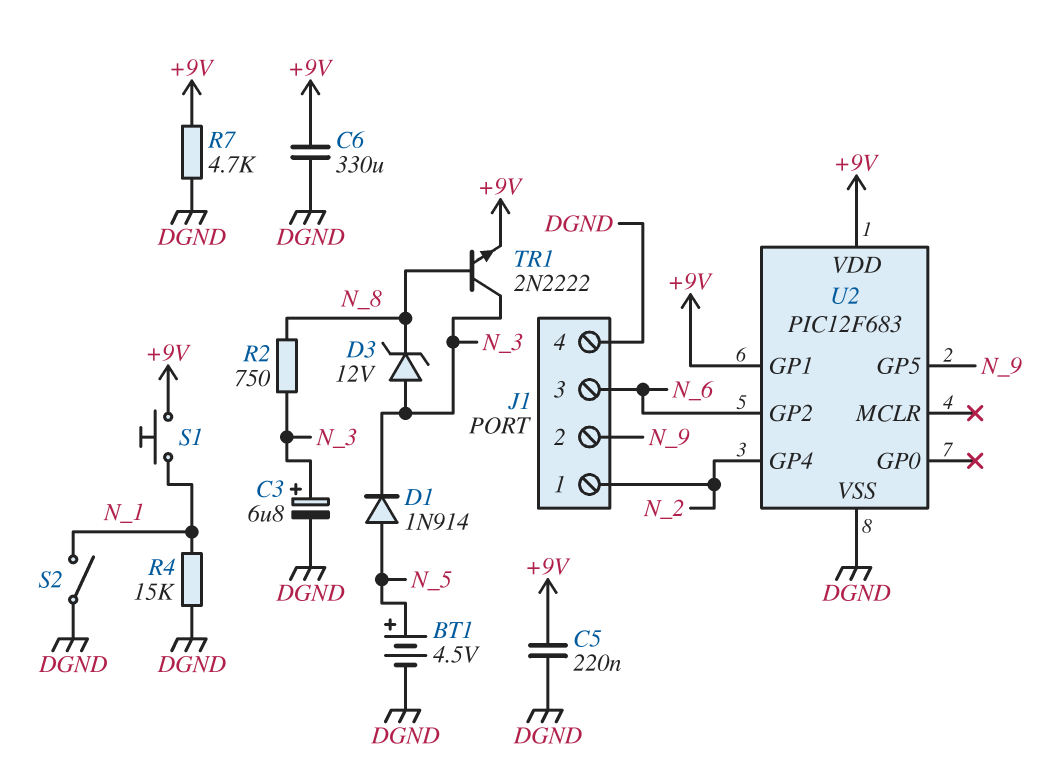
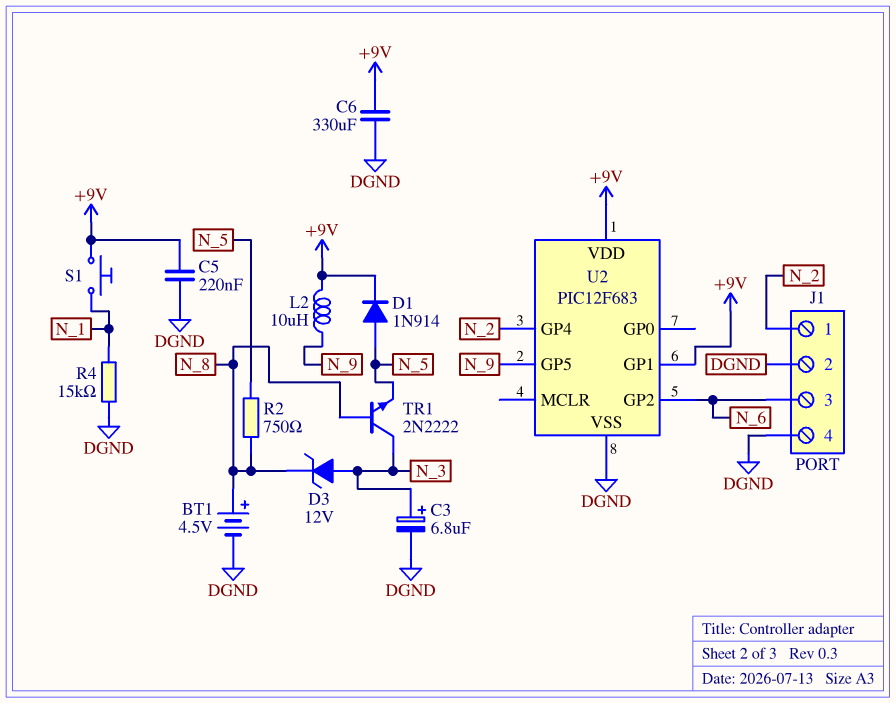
BT1: 4.5V (plus N_5, minus DGND) -> 4.5V (plus N_8, minus DGND)
D1: diode 1N914 (A N_5, K N_3) -> diode 1N914 (A N_5, K +9V)
J1 pin 2: N_9 -> DGND
L2: none -> 10uH (+9V, N_9)
R2: 750 (N_3, N_8) -> 750 (N_5, N_8)
R7: 4.7k (+9V, DGND) -> none
S2: switch (DGND, N_1) -> none
TR1: NPN 2N2222 (B N_8, C N_3, E +9V) -> NPN 2N2222 (B N_8, C N_3, E N_5)

